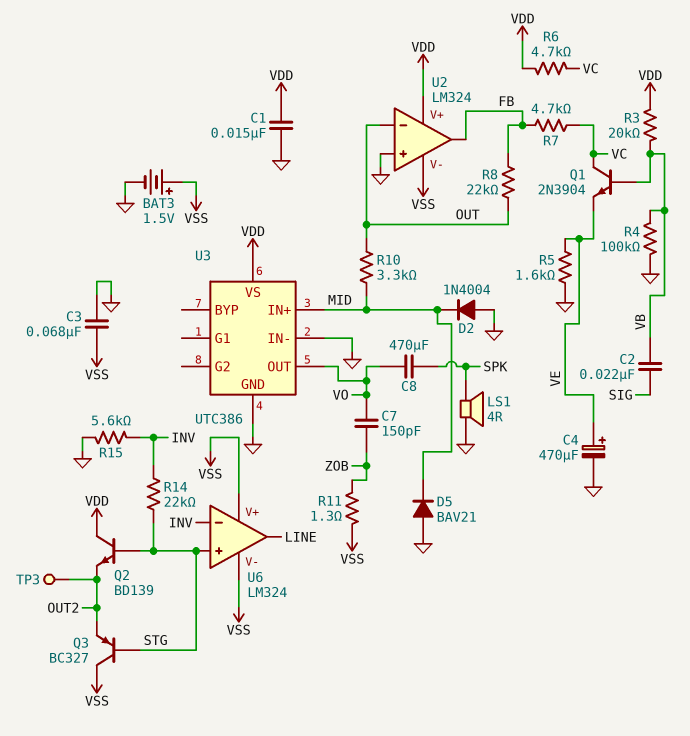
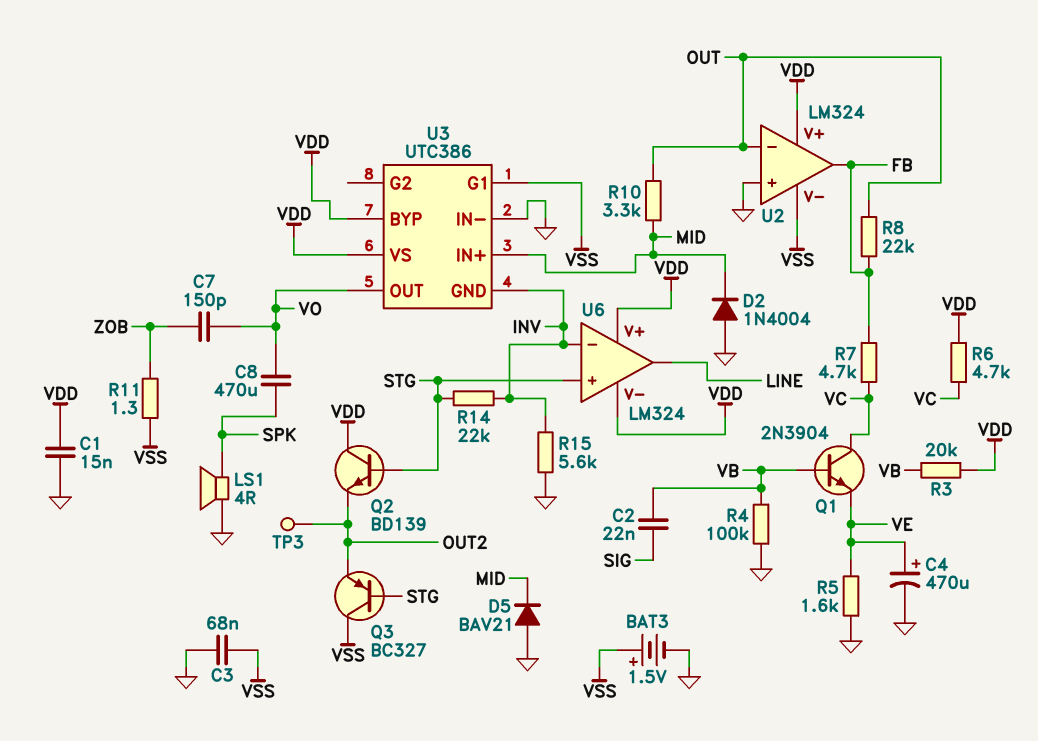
U3 pin BYP: none -> VDD
U3 pin G1: none -> VSS
U3 pin GND: GND -> INV
U6 pin V+: VSS -> VDD
U6 pin V-: VSS -> VDD

